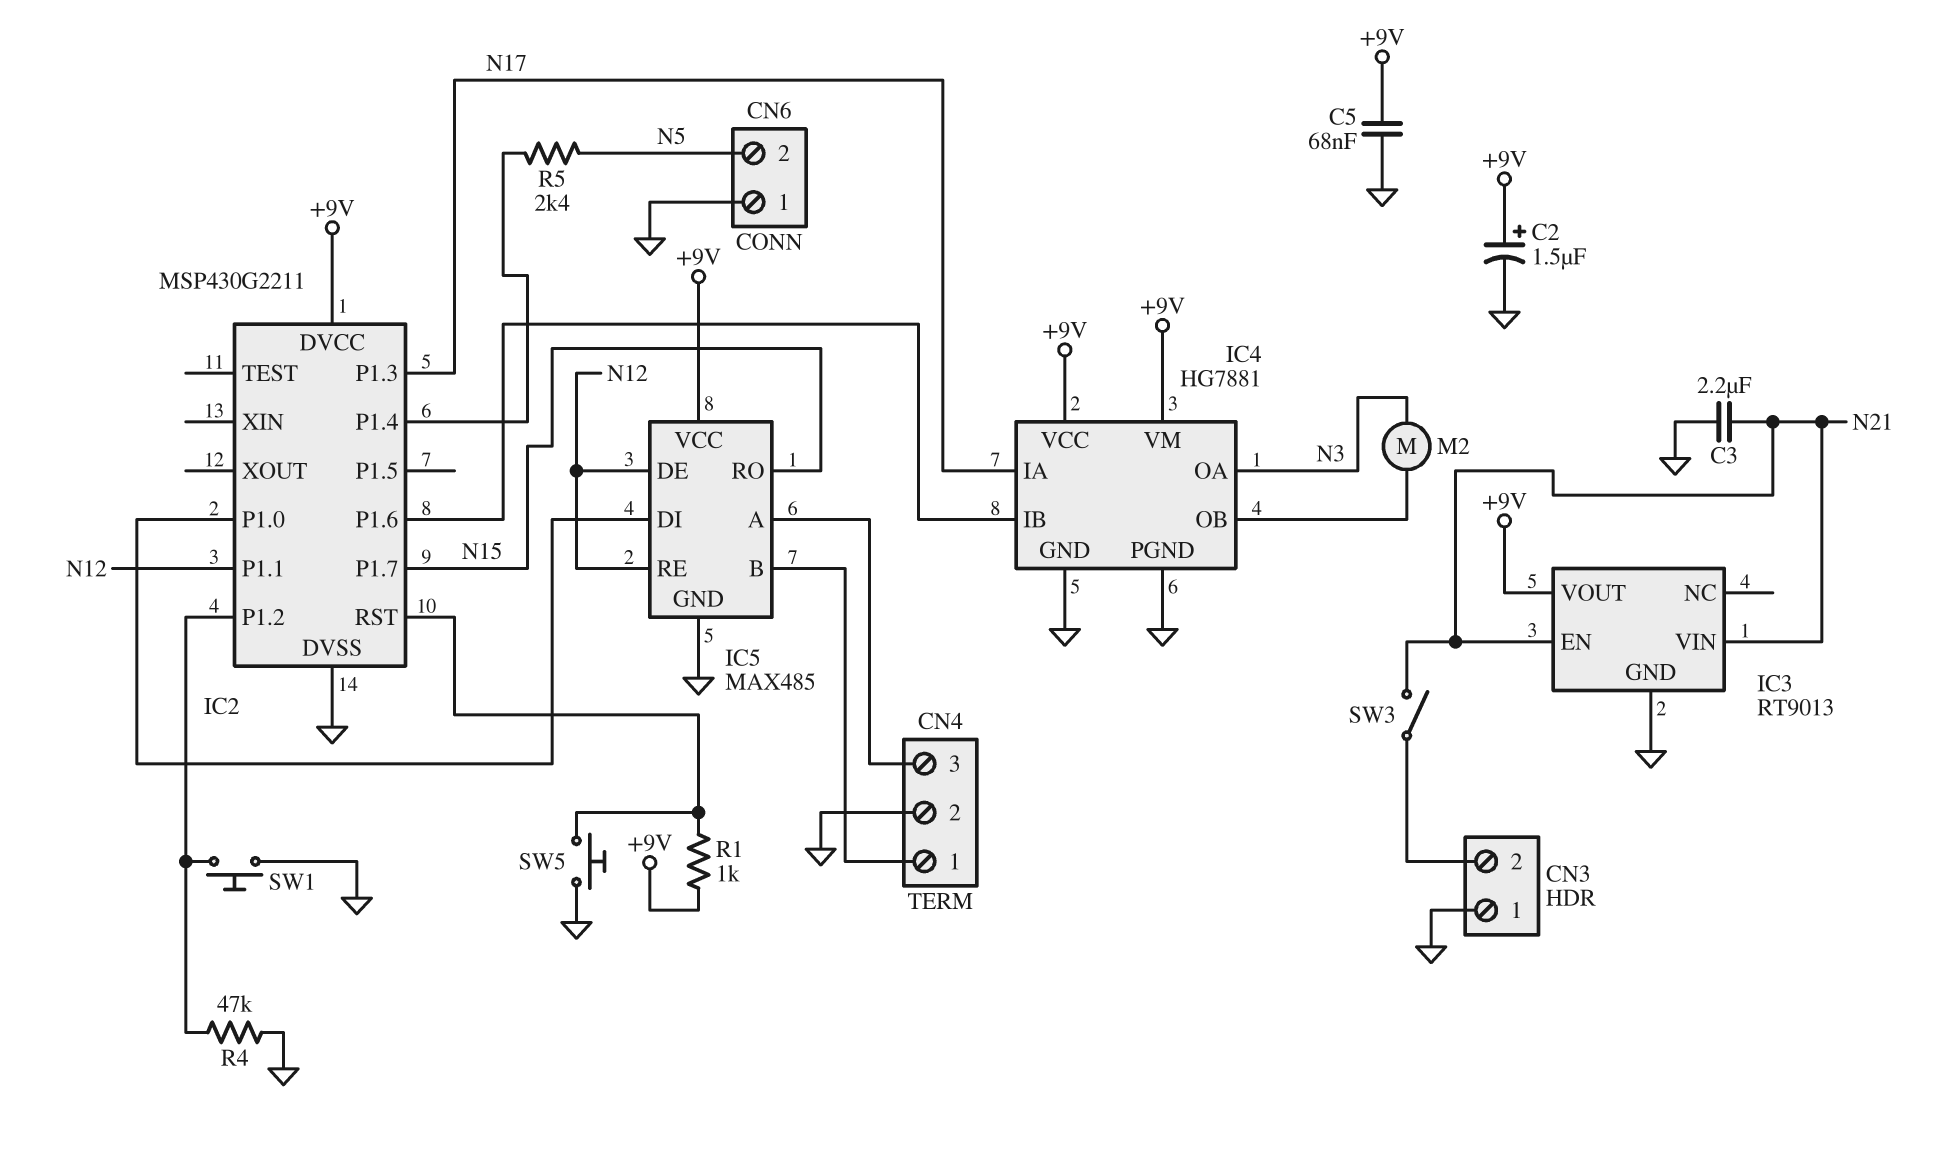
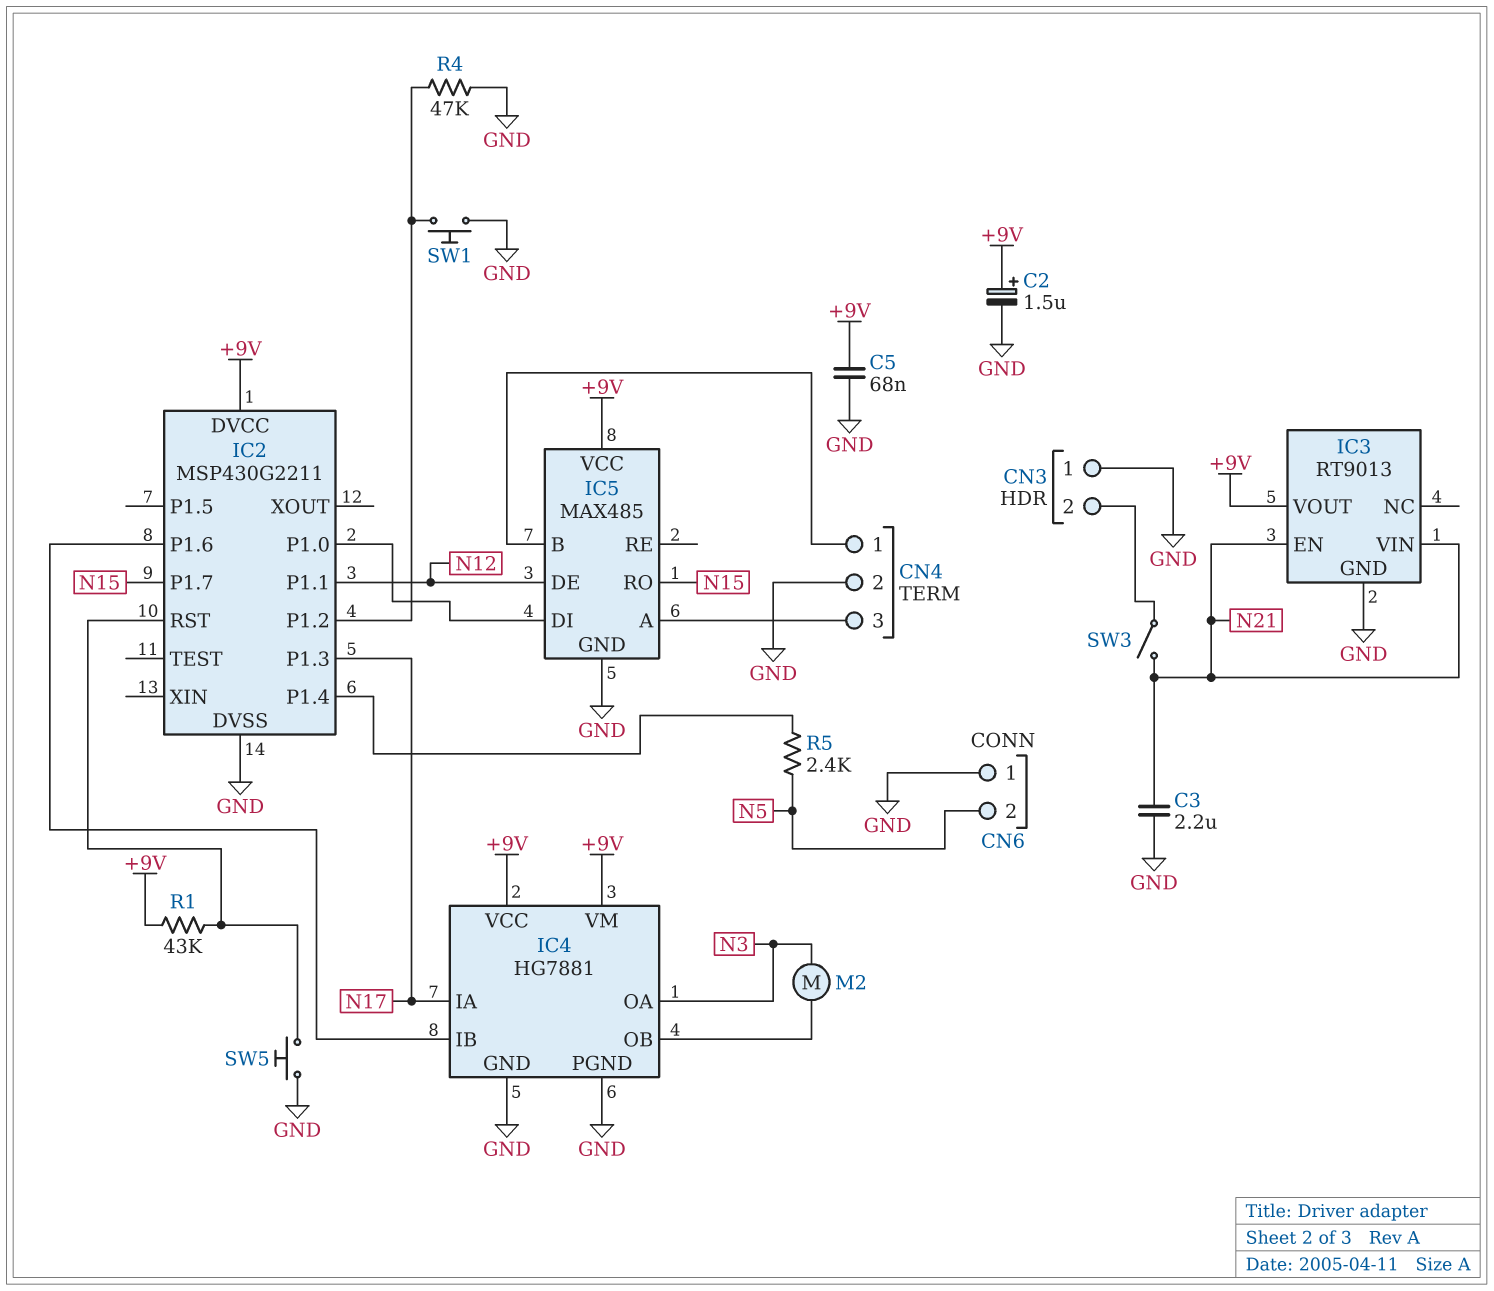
IC5 pin RE: N12 -> none
R1: 1k (+9V, IC2/RST) -> 43k (+9V, IC2/RST)

